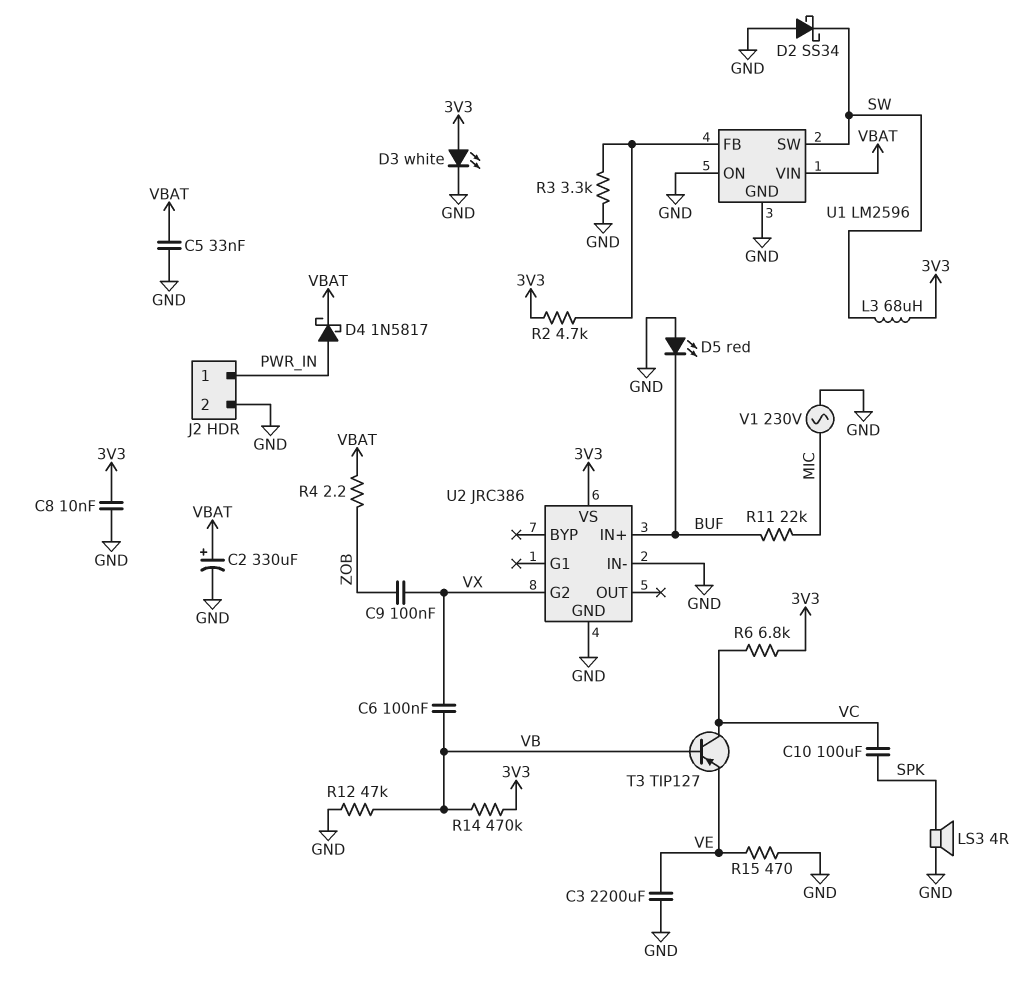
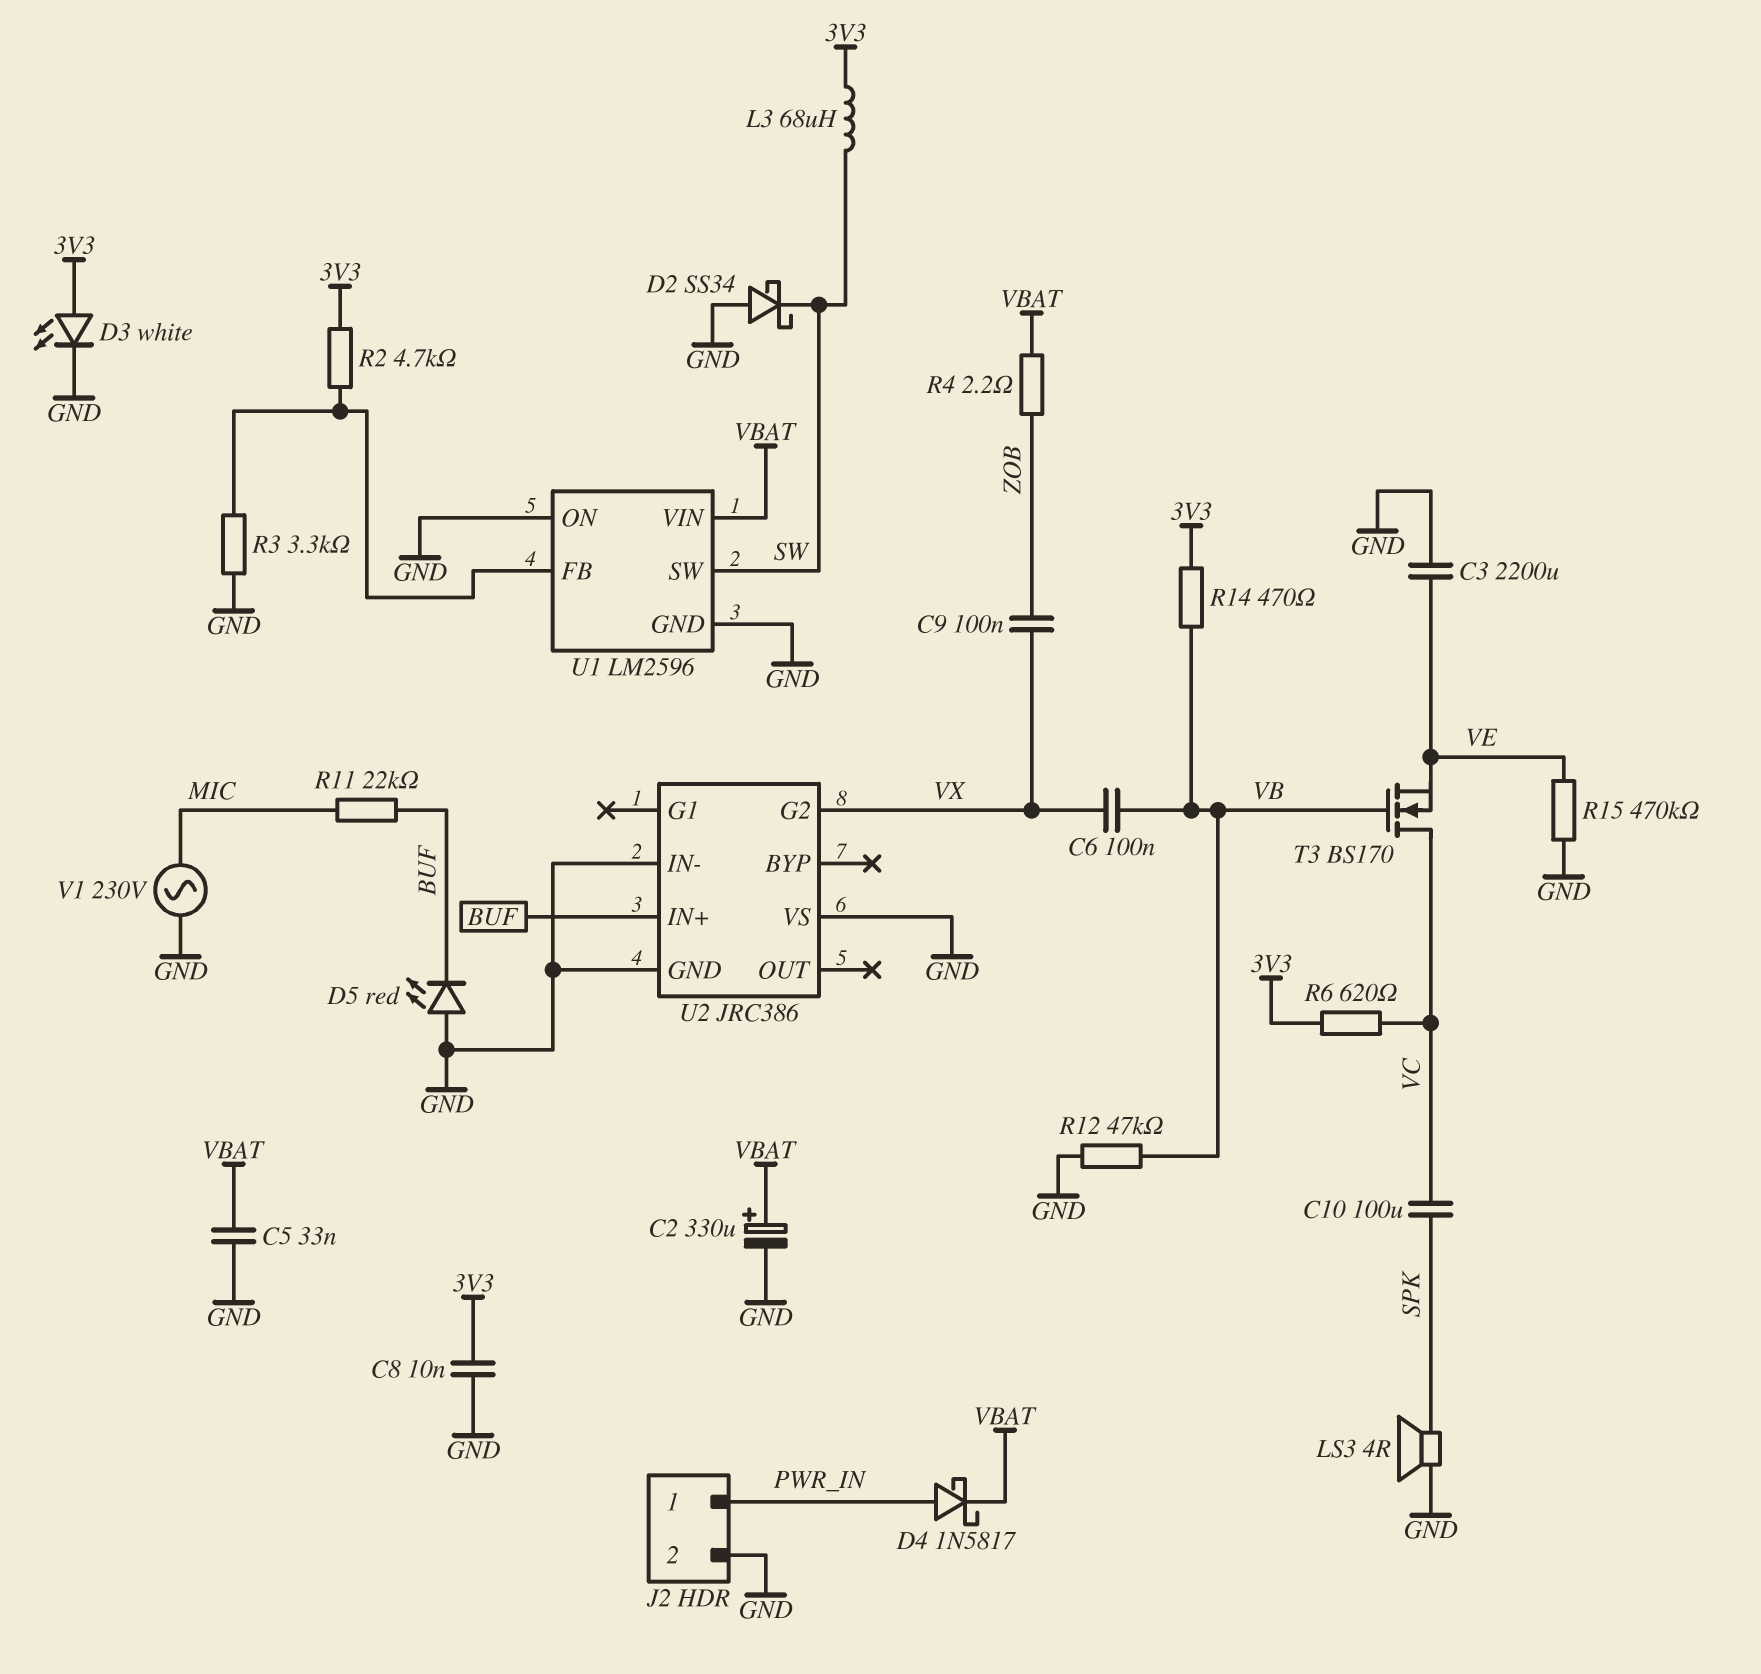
R6: 6.8k (3V3, VC) -> 620 (3V3, VC)
R14: 470k (3V3, VB) -> 470 (3V3, VB)
R15: 470 (GND, VE) -> 470k (GND, VE)
T3: PNP TIP127 (B VB, C VC, E VE) -> NMOS BS170 (G VB, D VC, S VE)
U2 pin VS: 3V3 -> GND

